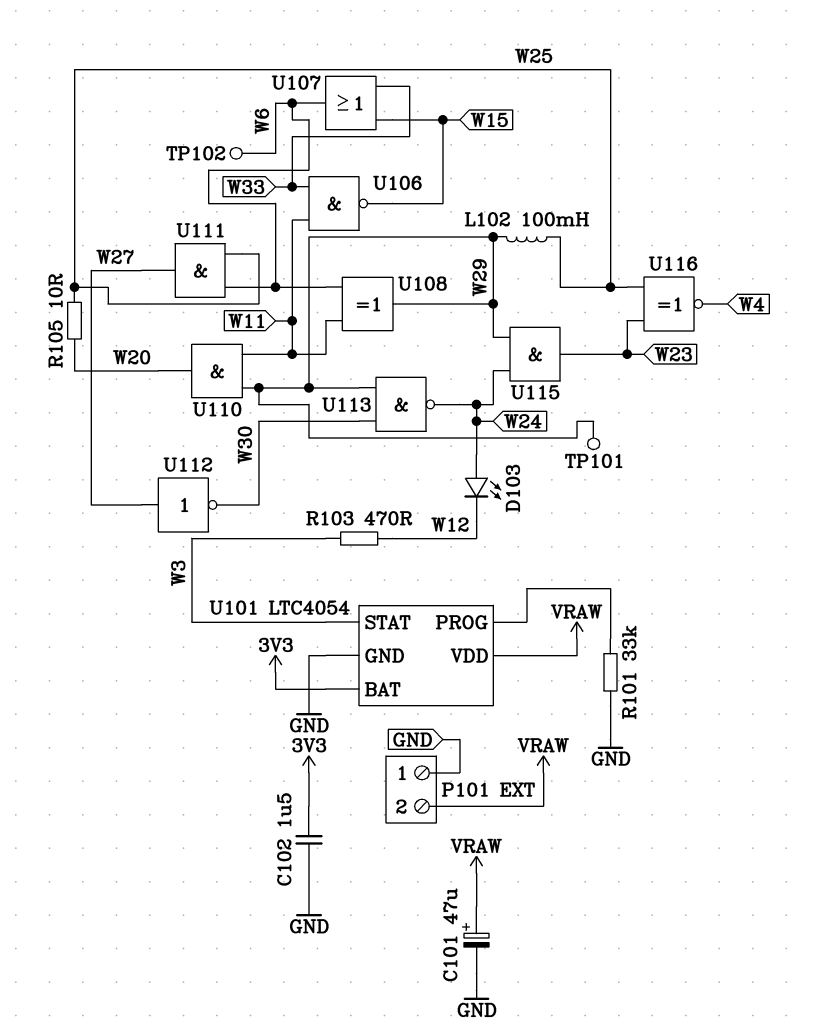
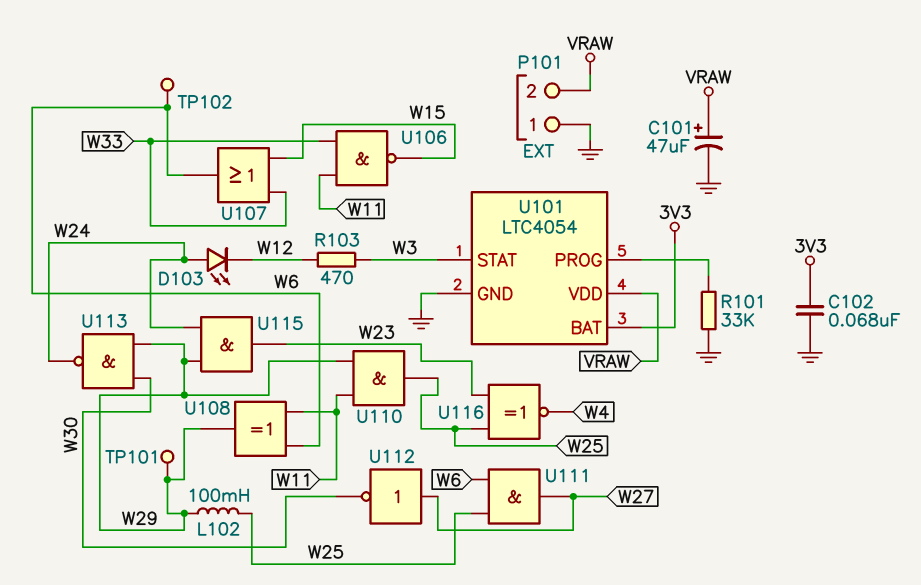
C102: 1.5uF (3V3, GND) -> 68nF (3V3, GND)
R105: 10 (W20, W25) -> none
U110: AND (in W11, in W29, out W20) -> AND (in W11, in W29, out W25)

